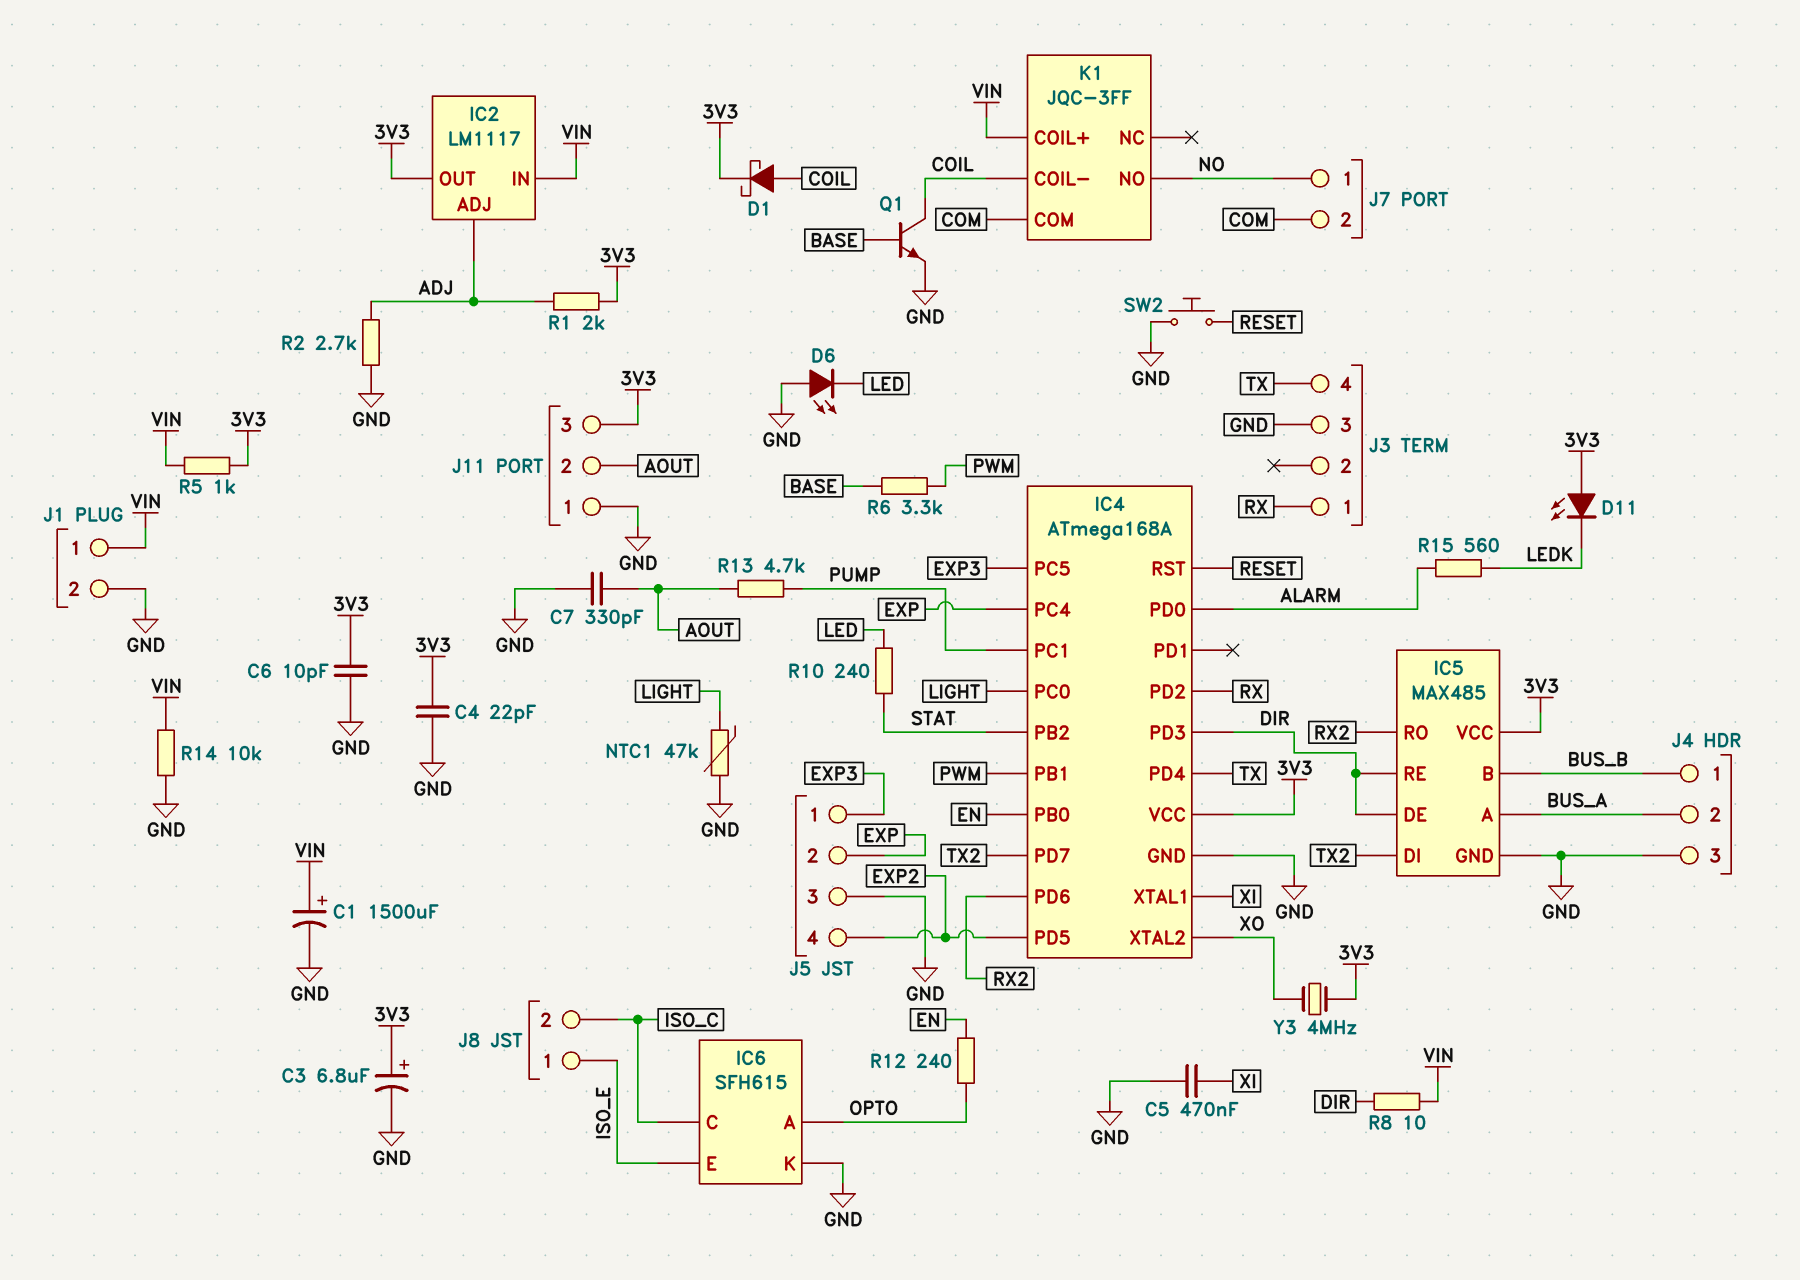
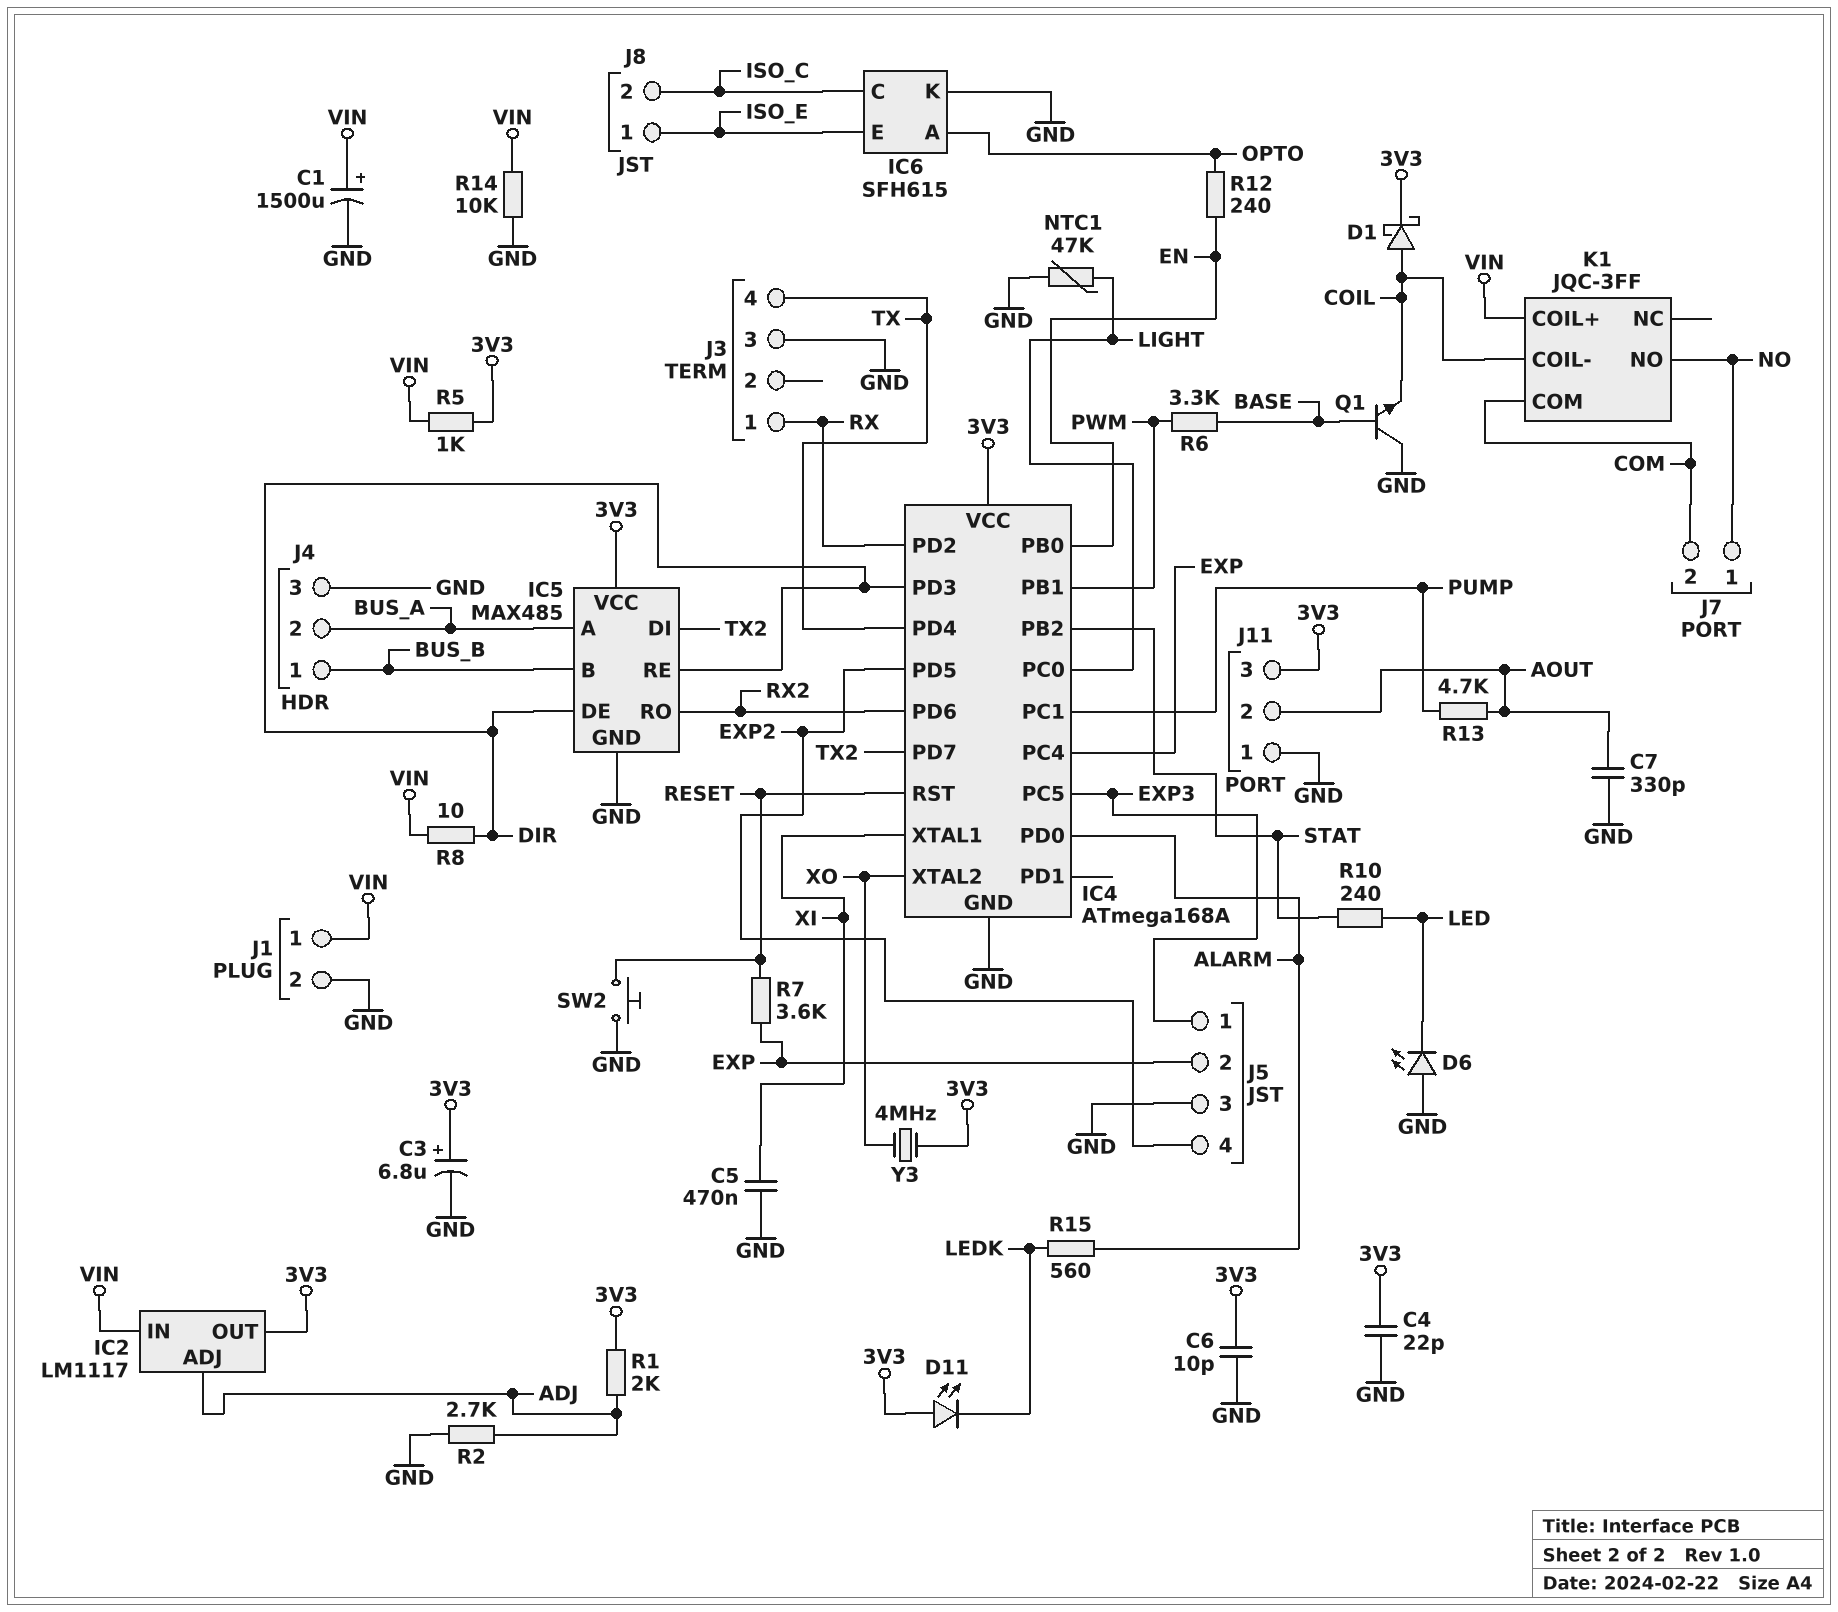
Q1: NPN (B BASE, C COIL, E GND) -> NPN (B BASE, C GND, E COIL)
R7: none -> 3.6k (EXP, RESET)

